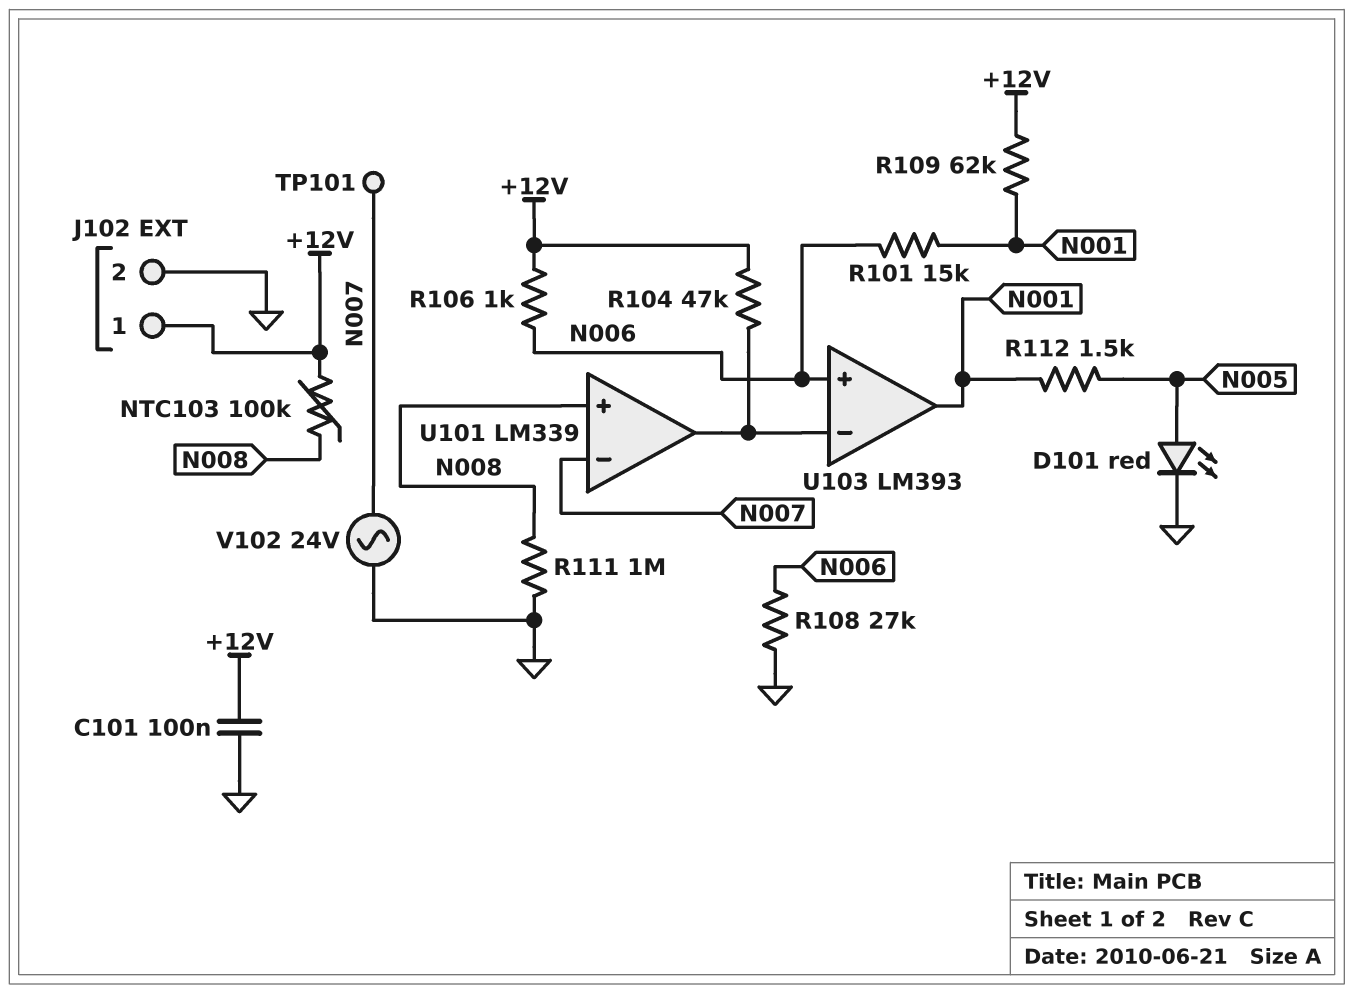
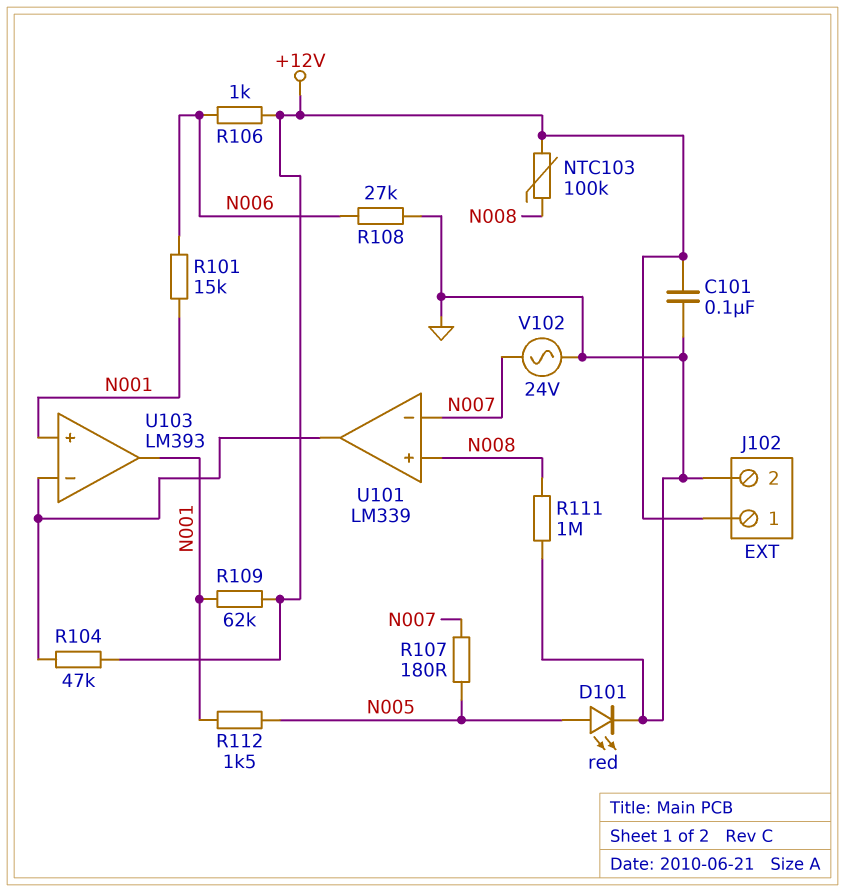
R107: none -> 180 (N005, N007)
TP101: test point (N007) -> none
U103 pin in+: N006 -> N001

